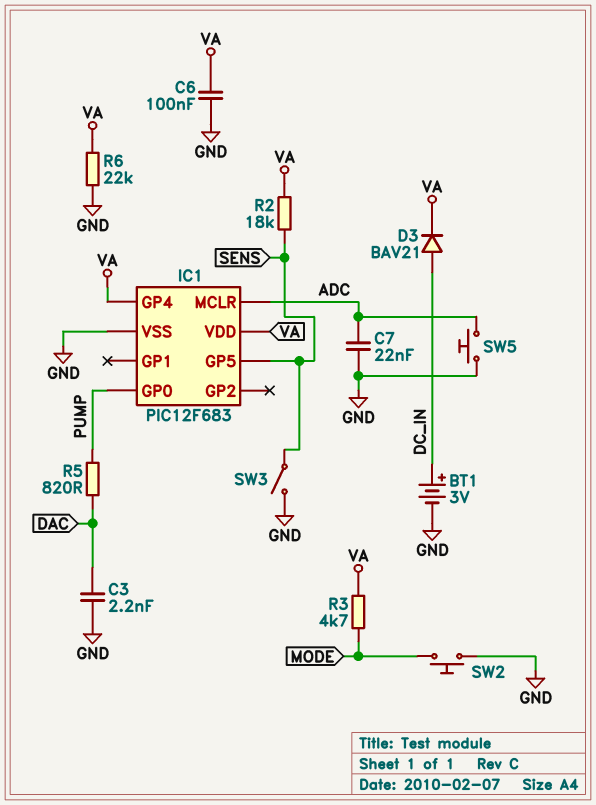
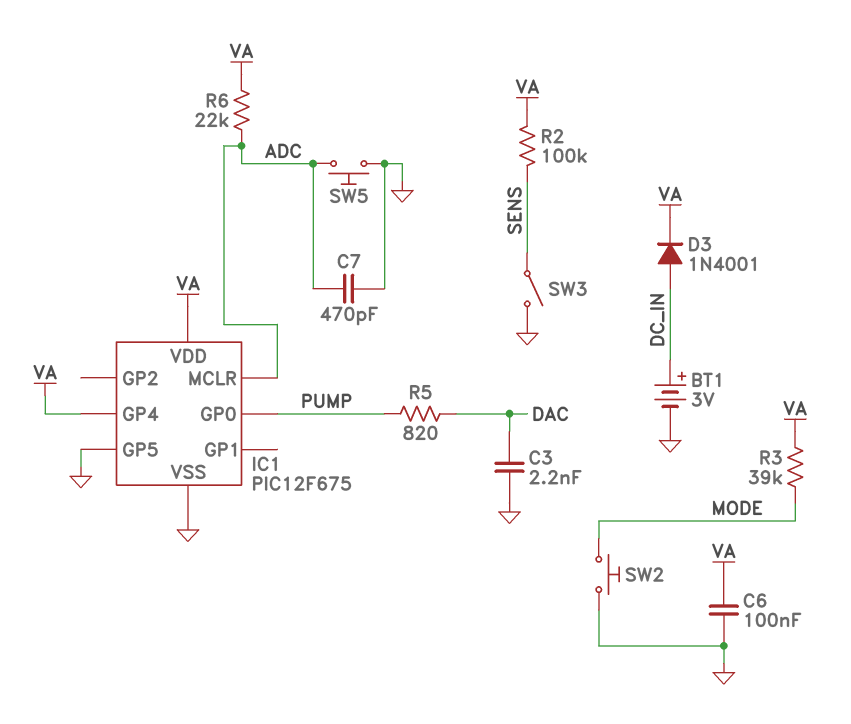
C7: 22nF (ADC, GND) -> 470pF (ADC, GND)
D3: diode BAV21 (A DC_IN, K VA) -> diode 1N4001 (A DC_IN, K VA)
IC1: PIC12F683 -> PIC12F675
IC1 pin GP5: SENS -> GND
R2: 18k (SENS, VA) -> 100k (SENS, VA)
R3: 4.7k (MODE, VA) -> 39k (MODE, VA)
R6: 22k (GND, VA) -> 22k (ADC, VA)

